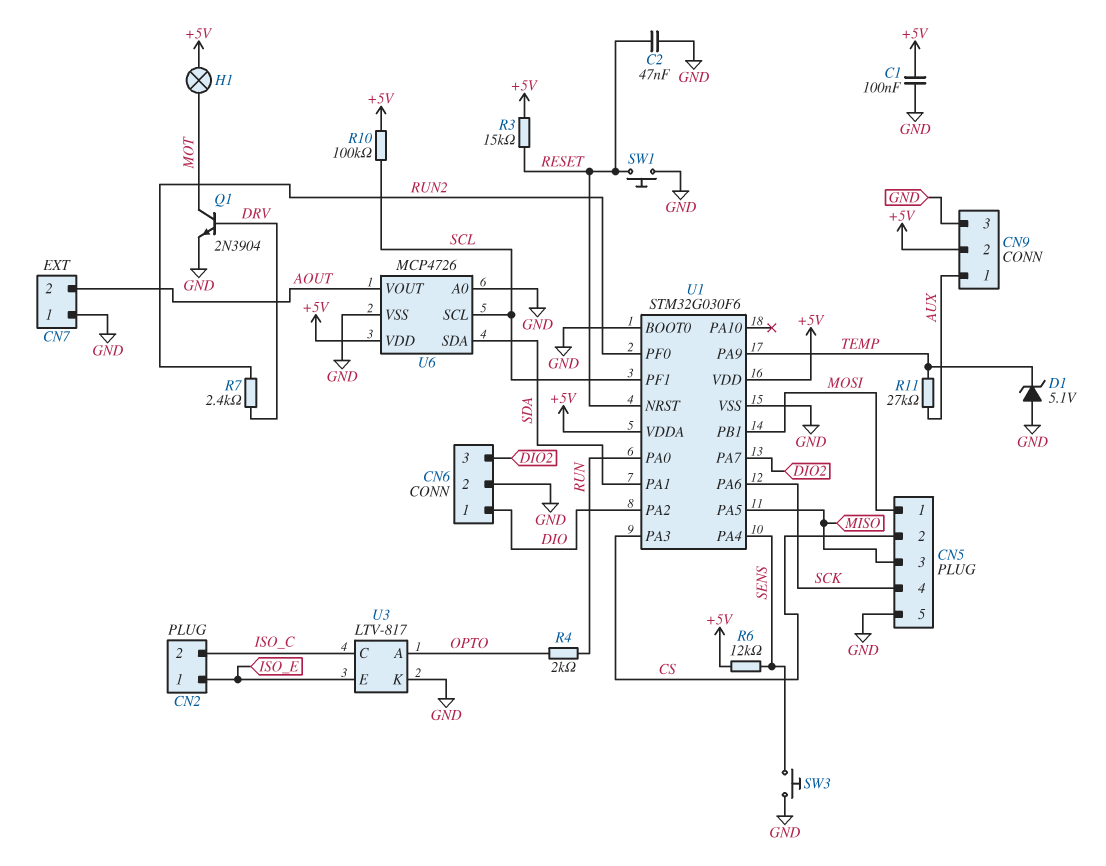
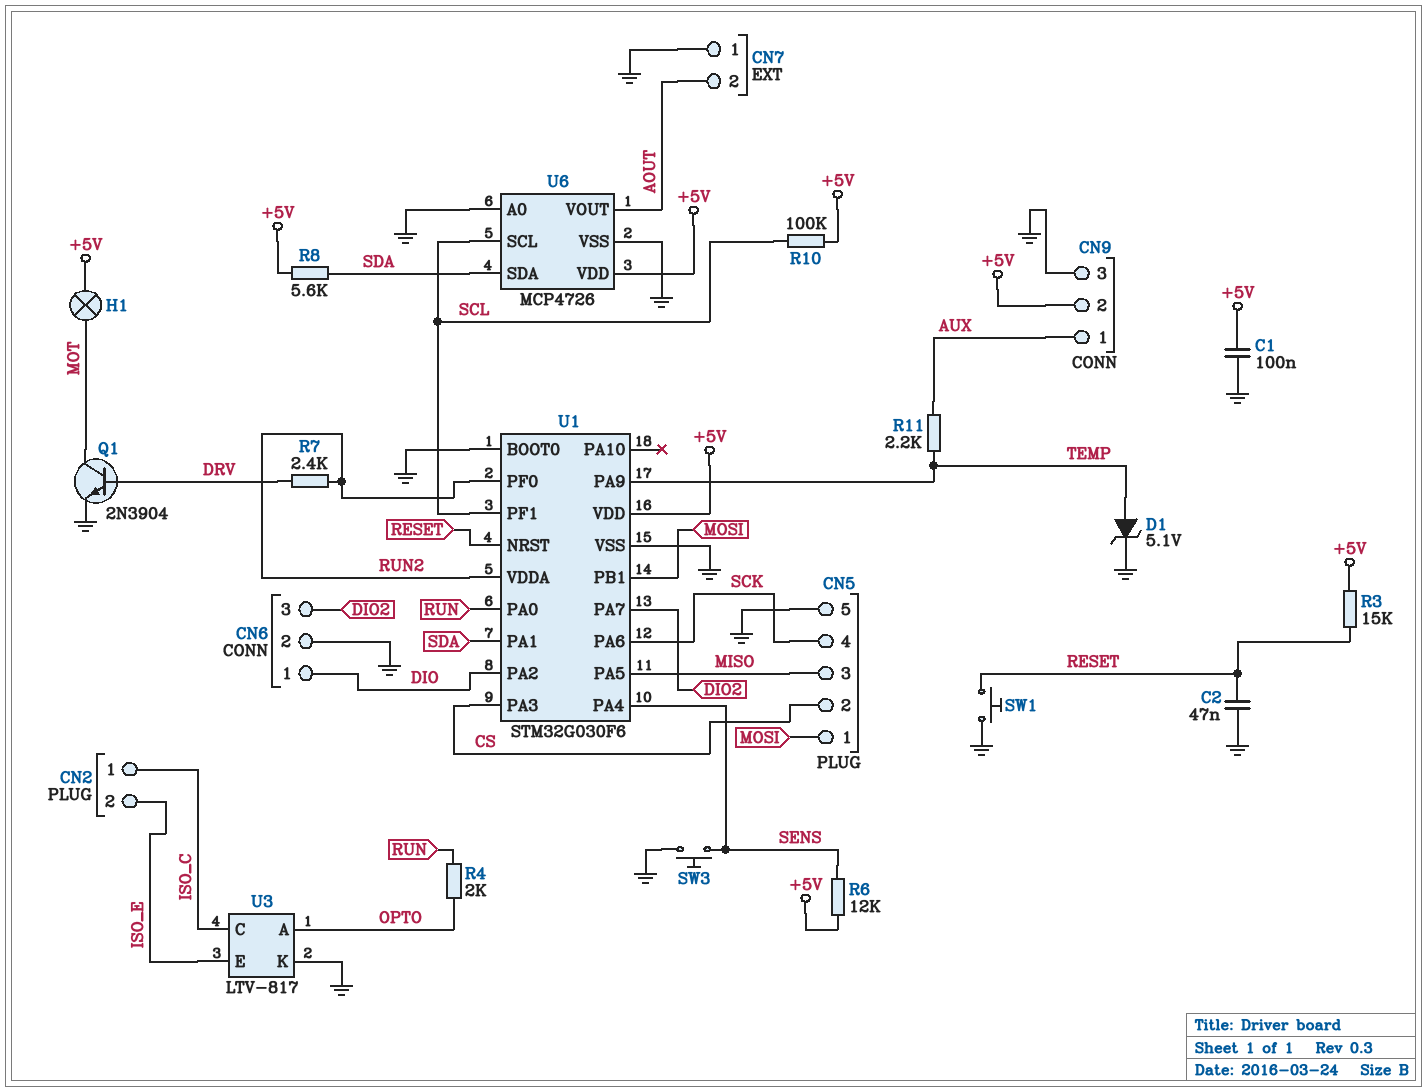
CN2 pin 1: ISO_E -> ISO_C
CN2 pin 2: ISO_C -> ISO_E
D1: zener 5.1V (A GND, K TEMP) -> zener 5.1V (A TEMP, K GND)
R8: none -> 5.6k (+5V, SDA)
R11: 27k (AUX, TEMP) -> 2.2k (AUX, TEMP)
U1 pin VDDA: +5V -> RUN2

